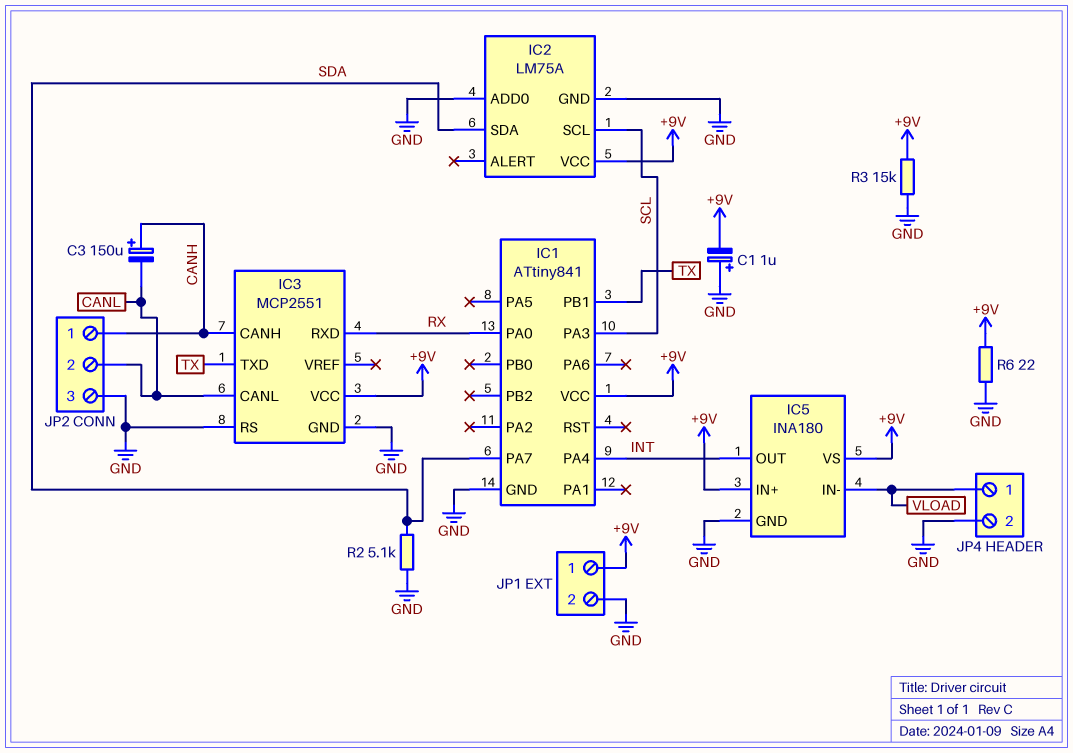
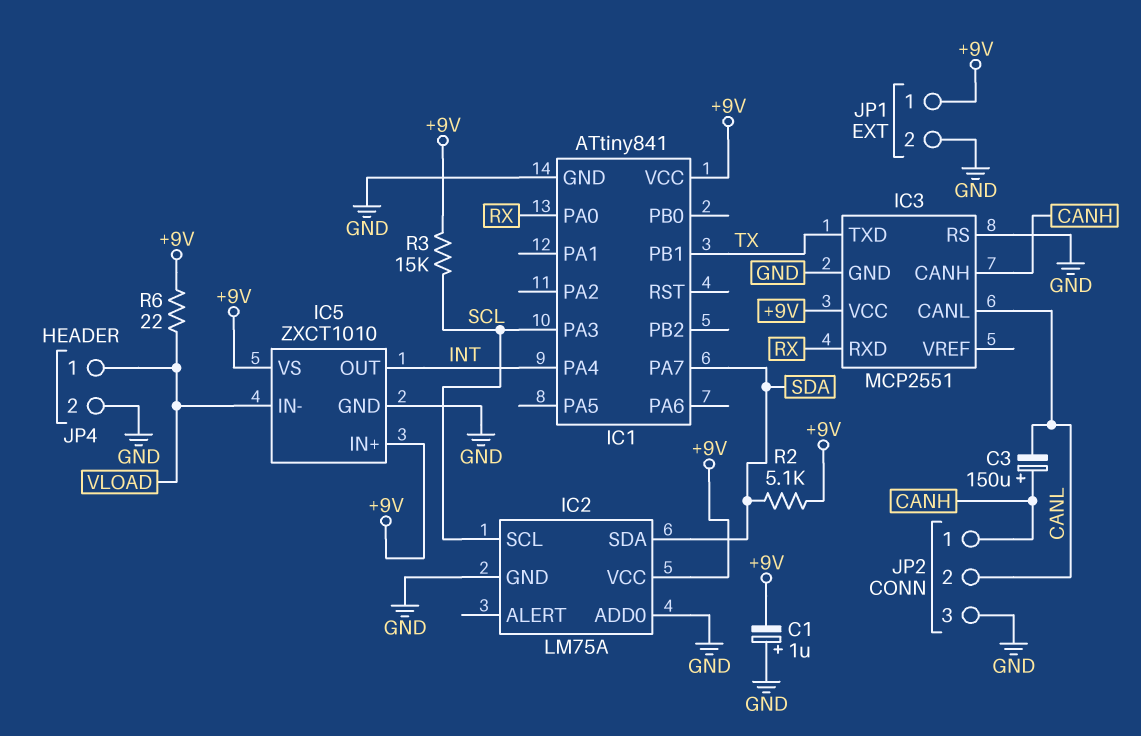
IC5: INA180 -> ZXCT1010
R2: 5.1k (GND, SDA) -> 5.1k (+9V, SDA)
R3: 15k (+9V, GND) -> 15k (+9V, SCL)
R6: 22 (+9V, GND) -> 22 (+9V, VLOAD)

